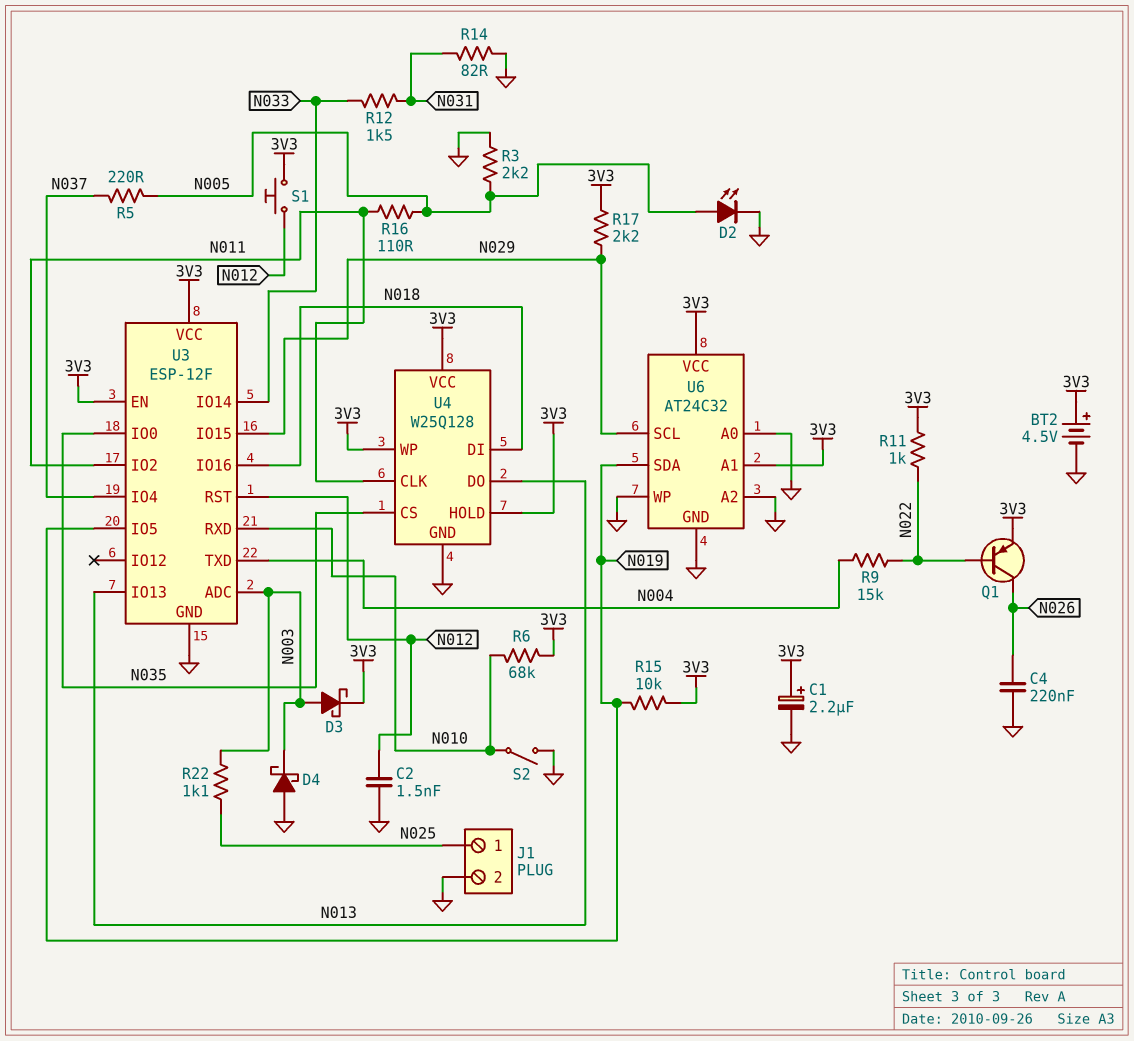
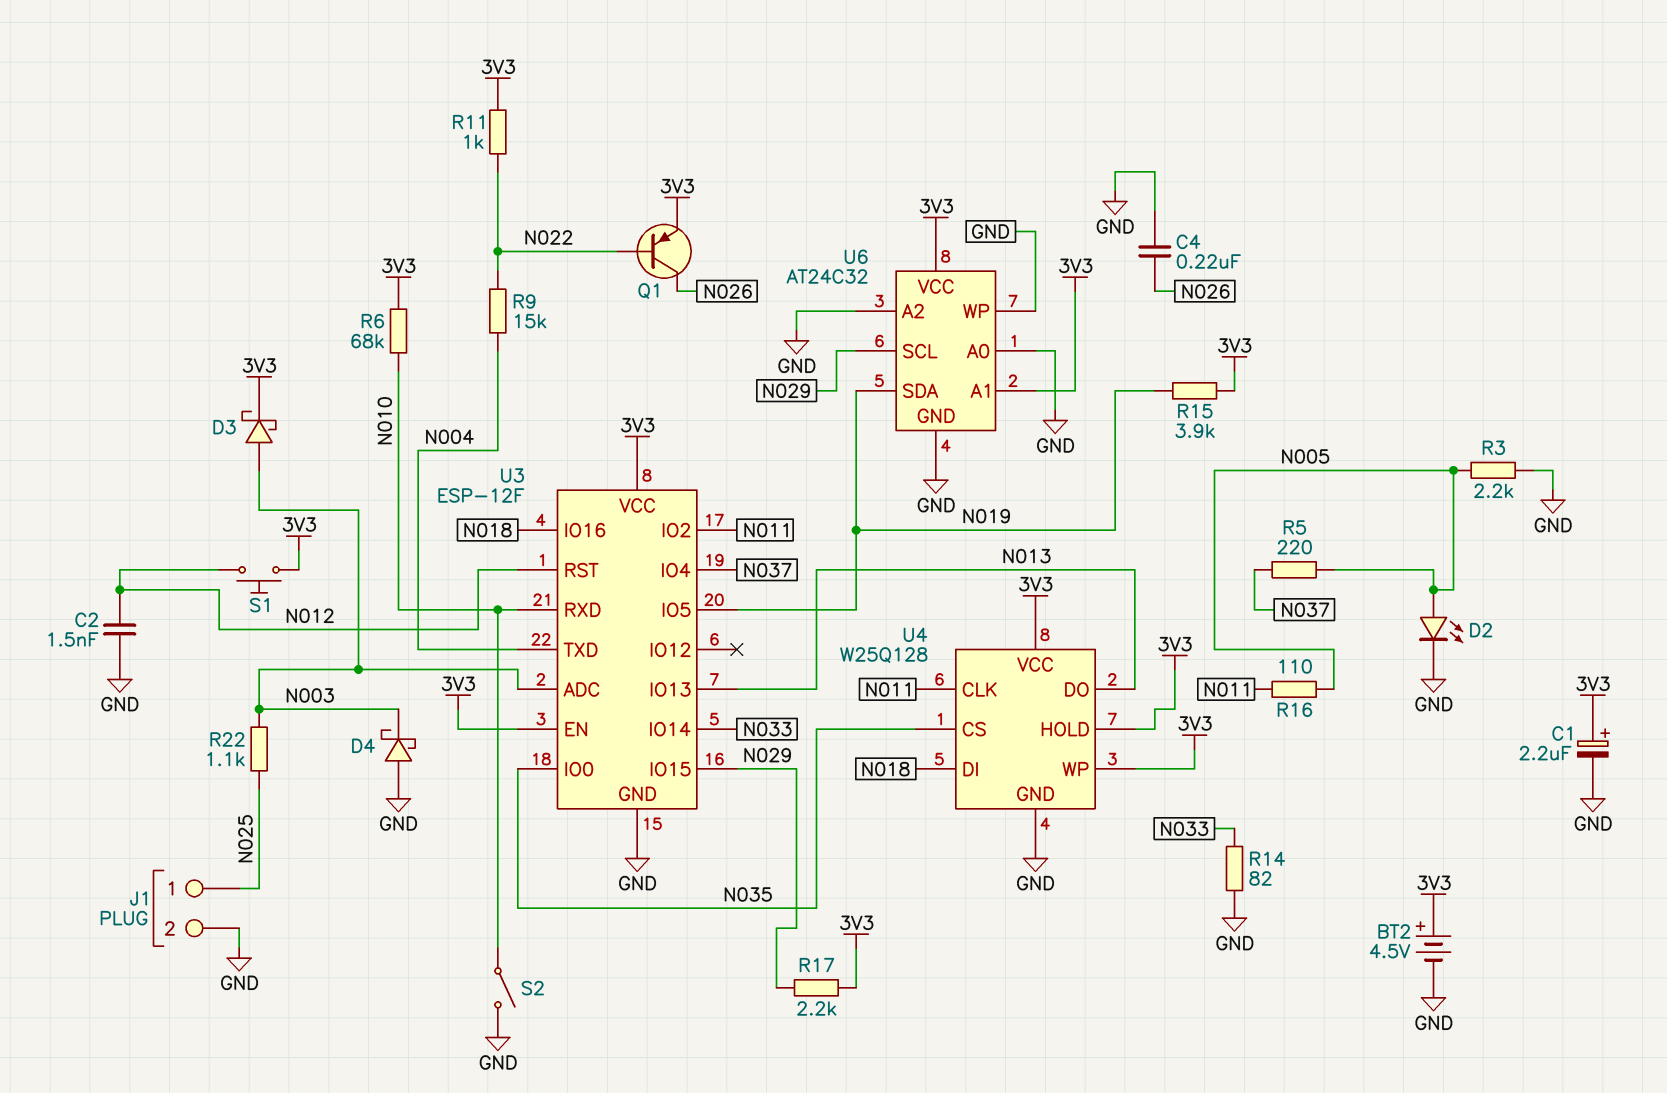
R12: 1.5k (N031, N033) -> none
R14: 82 (GND, N031) -> 82 (GND, N033)
R15: 10k (3V3, N019) -> 3.9k (3V3, N019)

